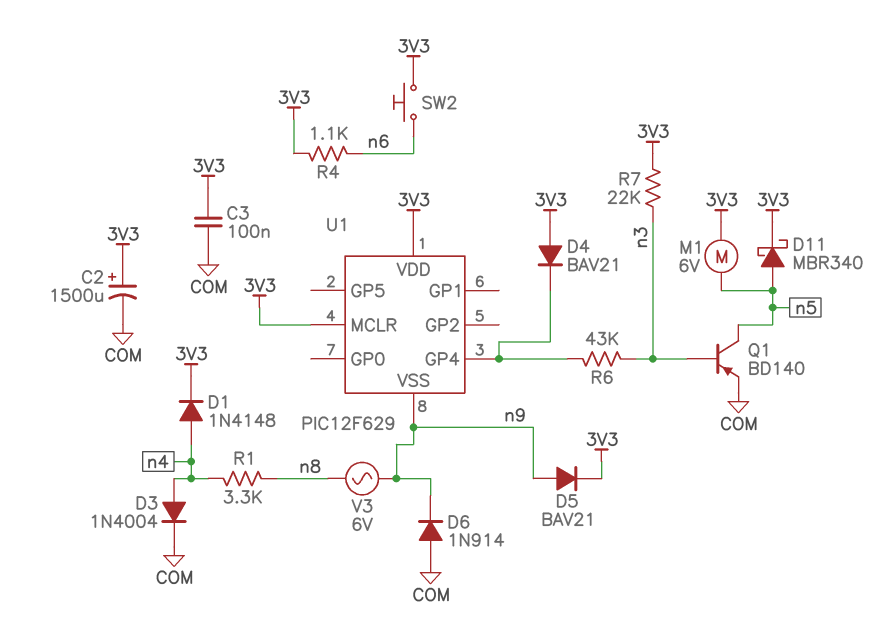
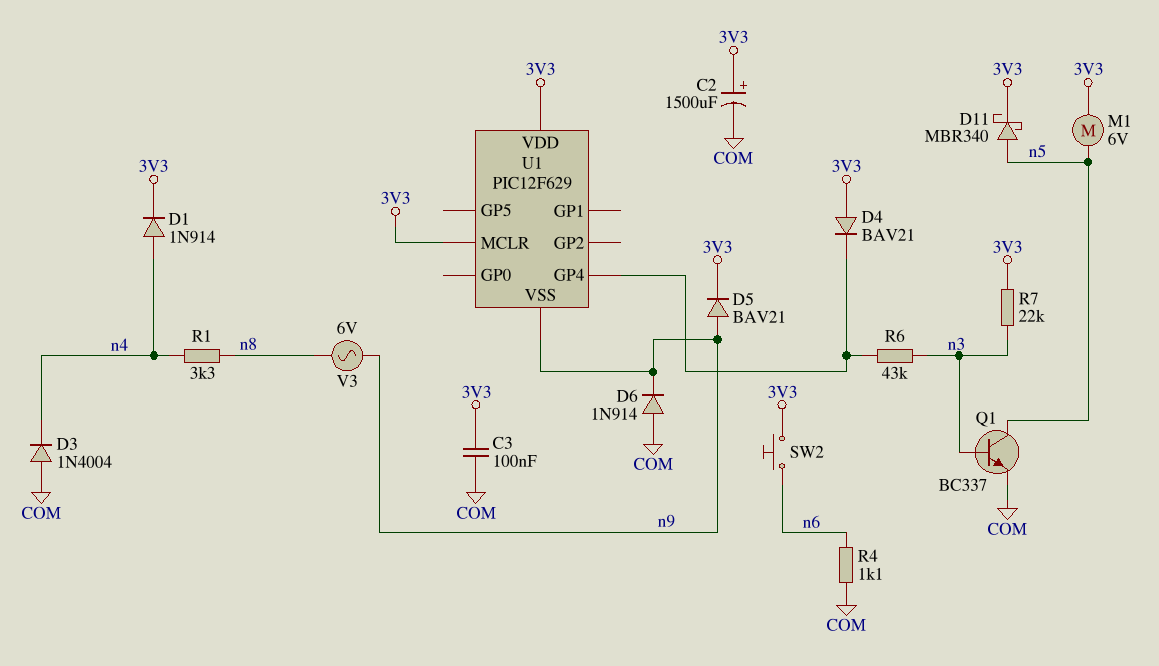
D1: diode 1N4148 (A n4, K 3V3) -> diode 1N914 (A n4, K 3V3)
D3: diode 1N4004 (A n4, K COM) -> diode 1N4004 (A COM, K n4)
Q1: PNP BD140 (B n3, C n5, E COM) -> NPN BC337 (B n3, C n5, E COM)
R4: 1.1k (3V3, n6) -> 1.1k (COM, n6)

